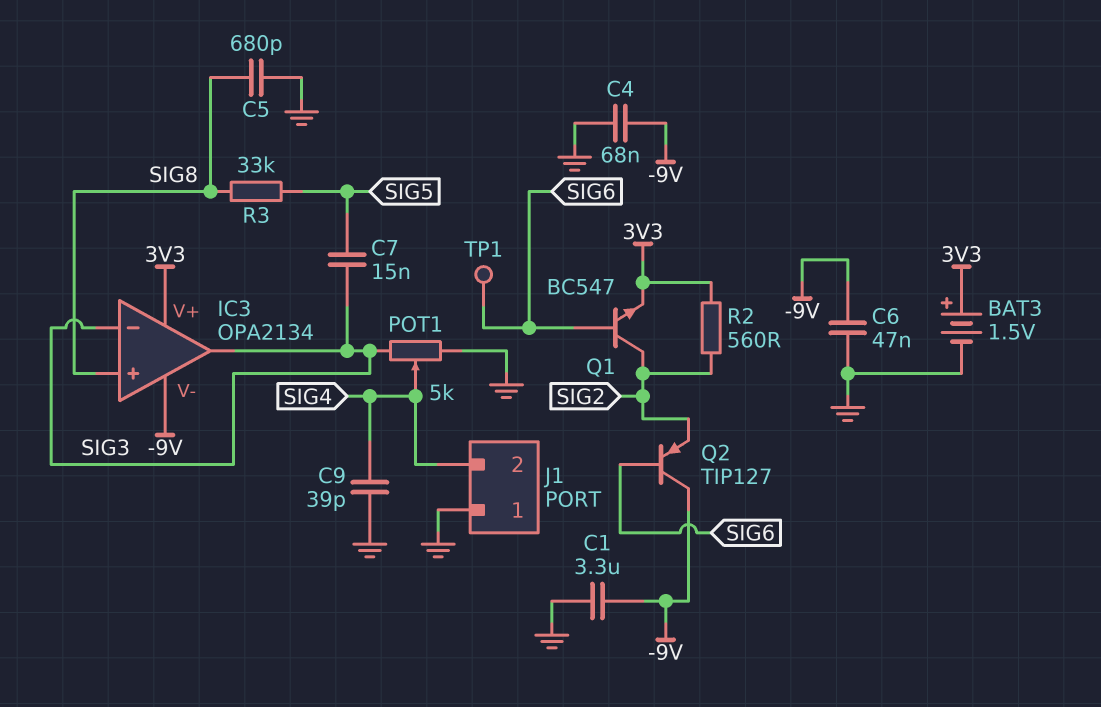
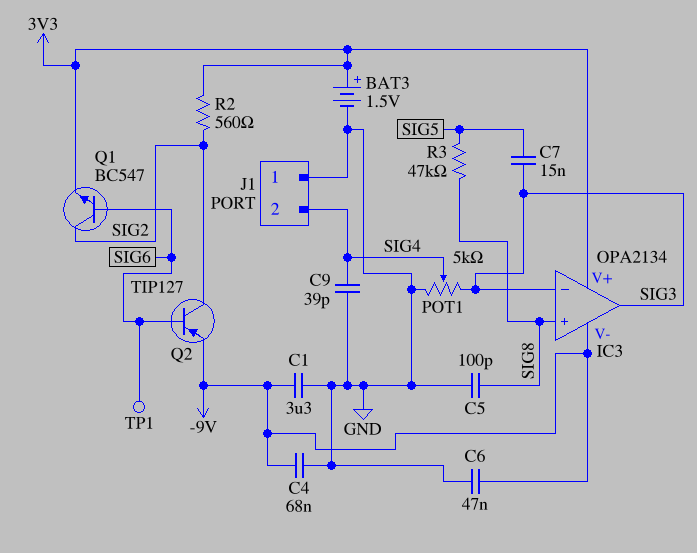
C5: 680pF (GND, SIG8) -> 100pF (GND, SIG8)
Q2: PNP TIP127 (B SIG6, C -9V, E SIG2) -> PNP TIP127 (B SIG6, C SIG2, E -9V)
R3: 33k (SIG5, SIG8) -> 47k (SIG5, SIG8)

